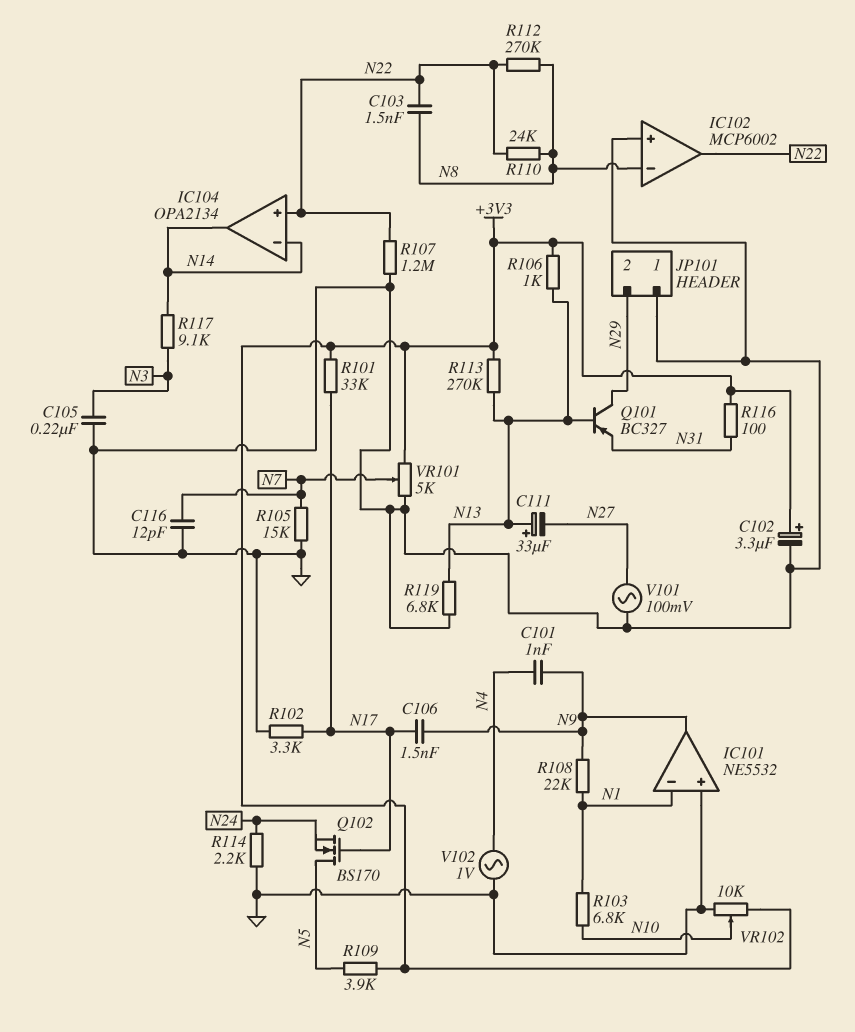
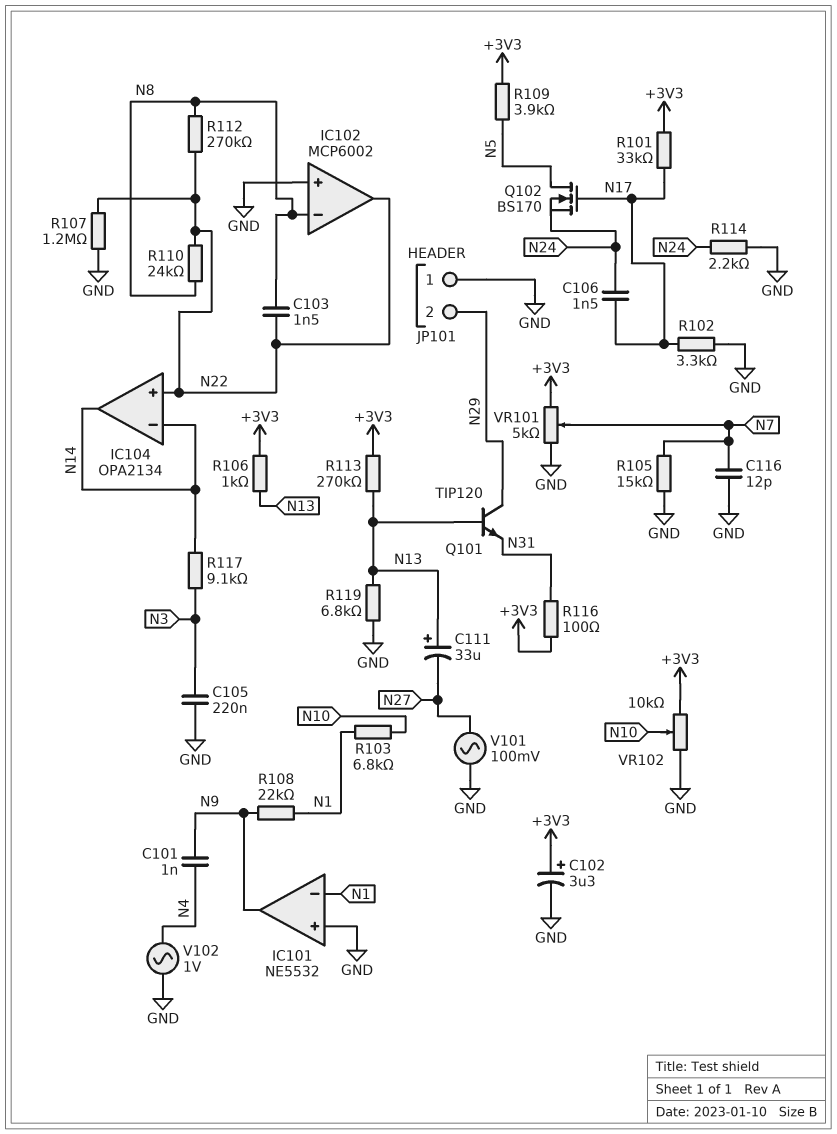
C106: 1.5nF (N9, N17) -> 1.5nF (N17, N24)
Q101: PNP BC327 (B N13, C N29, E N31) -> NPN TIP120 (B N13, C N29, E N31)

